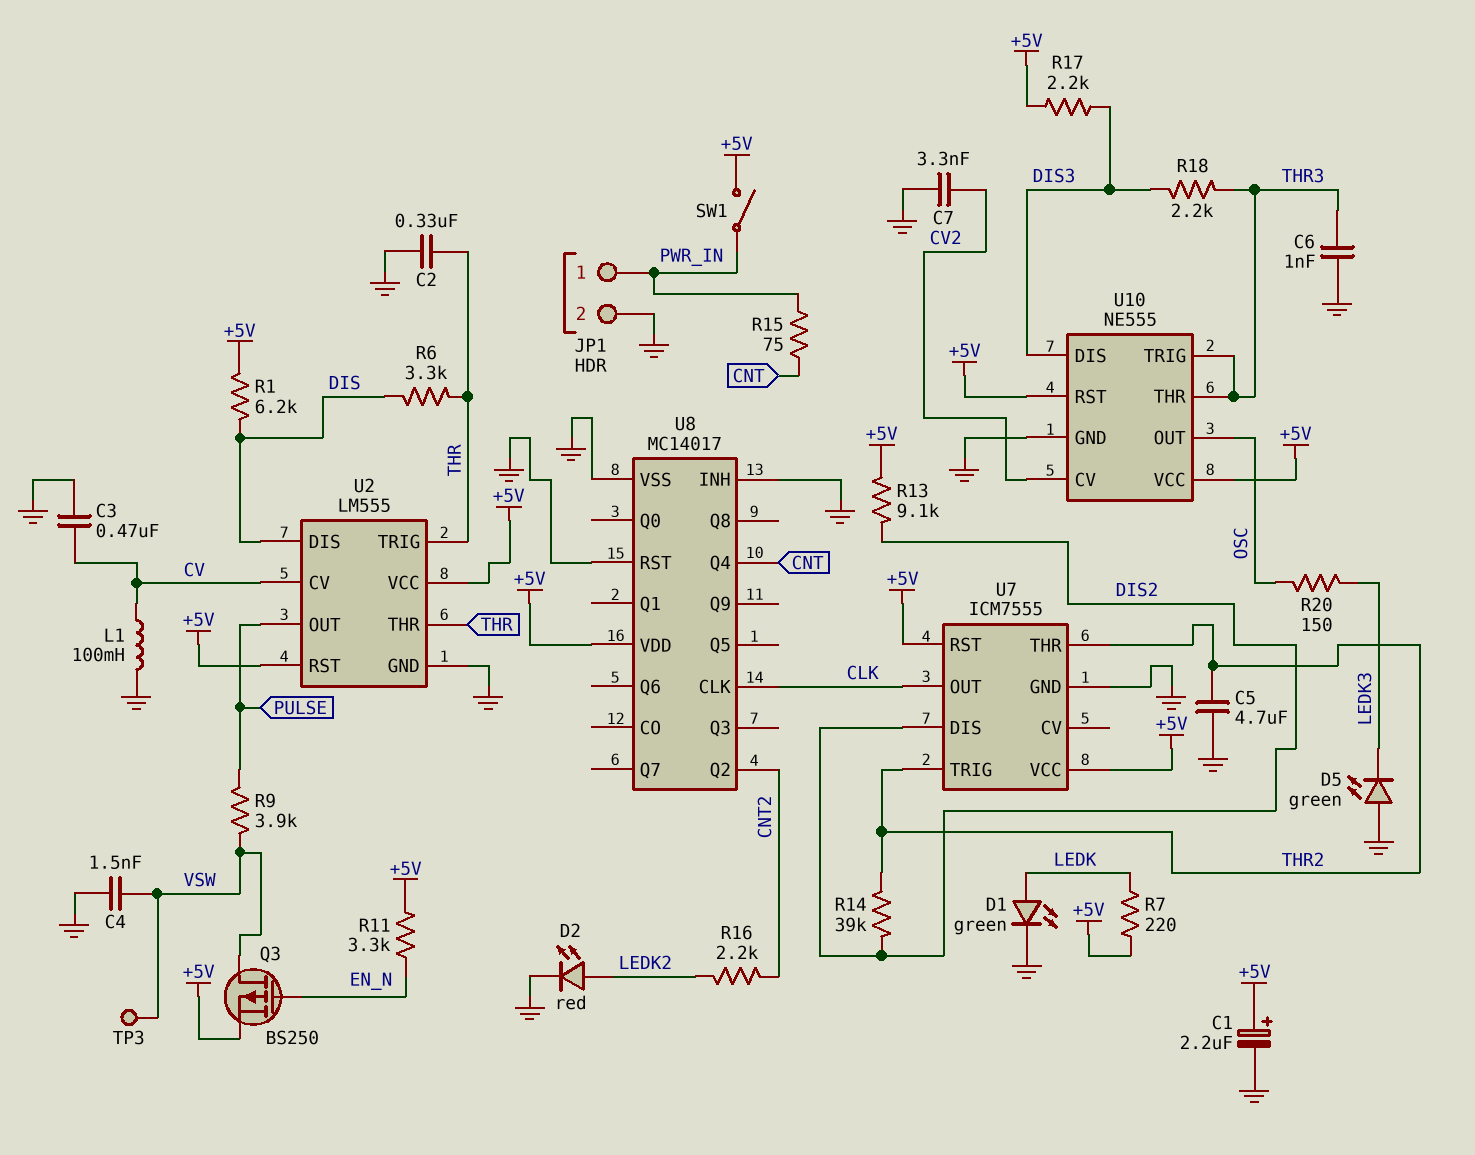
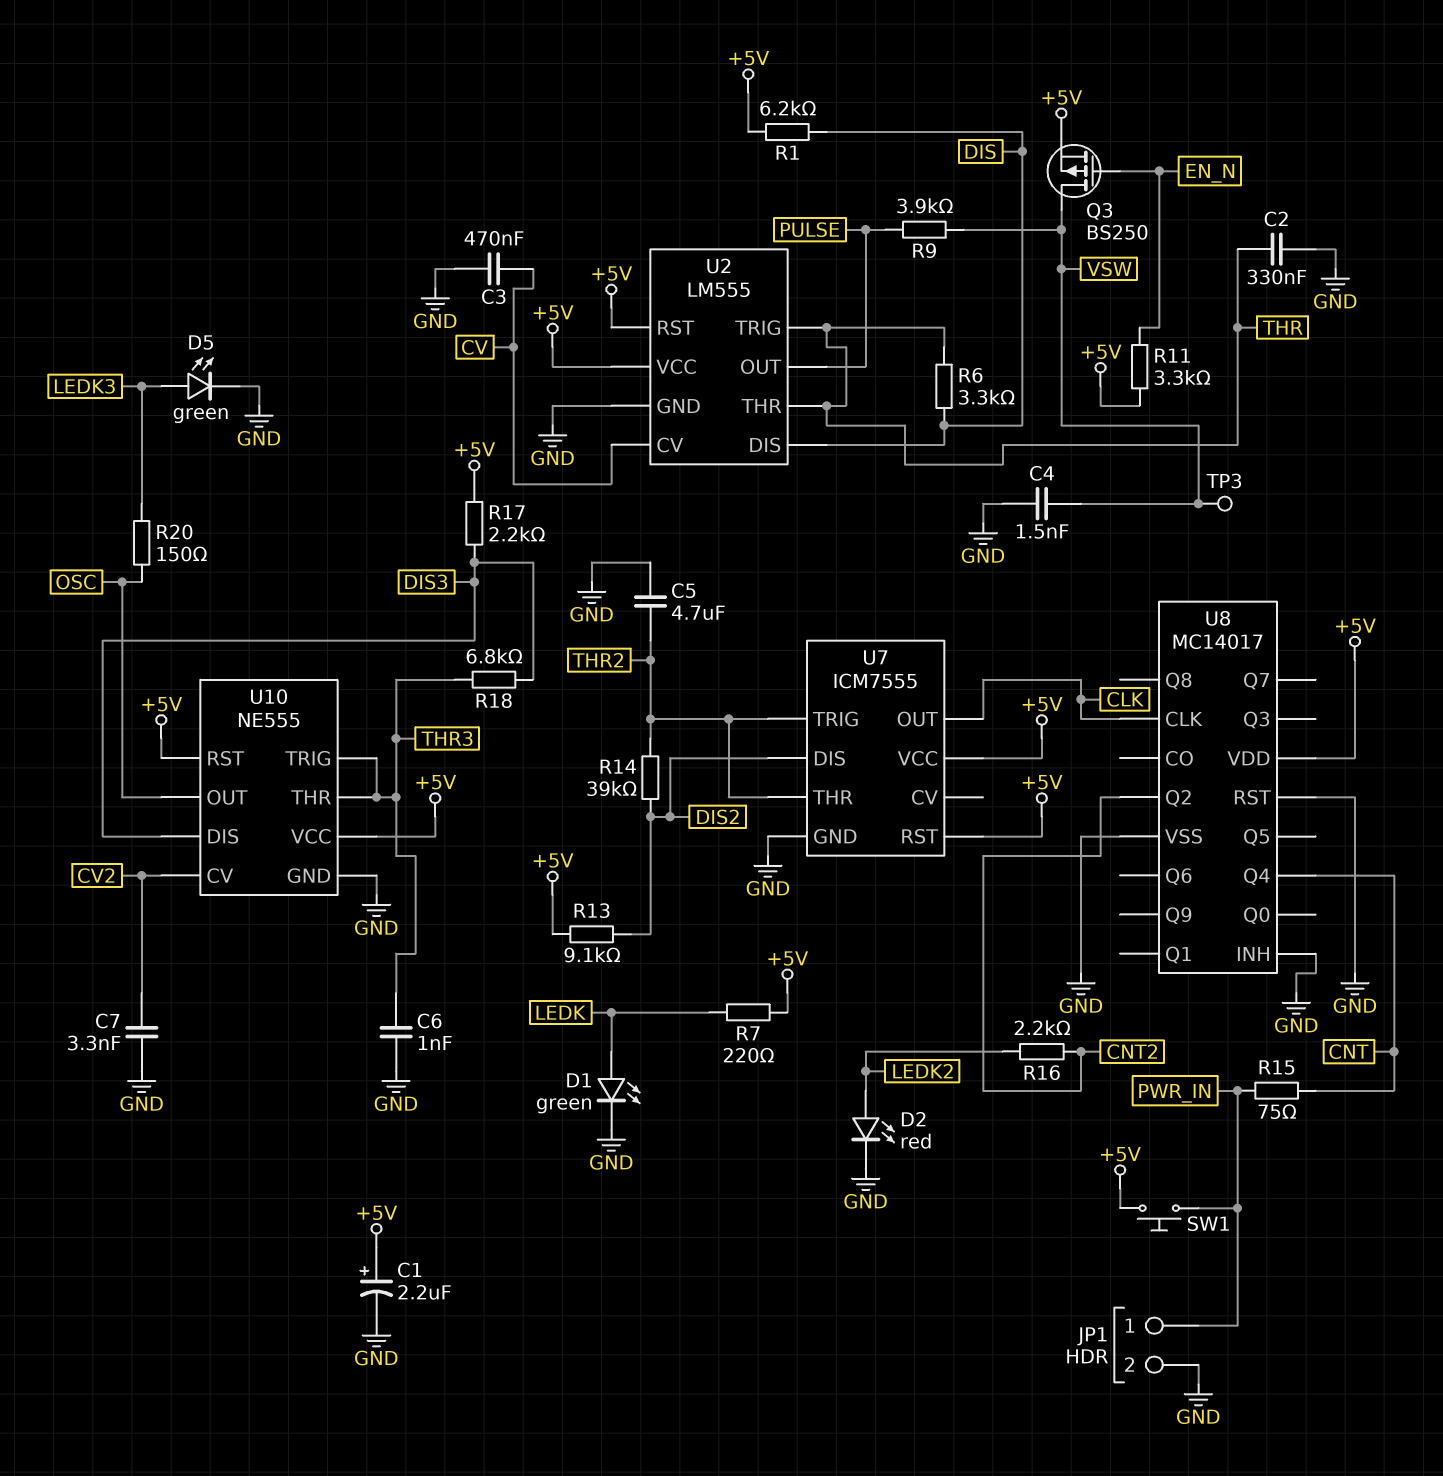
D5: LED green (A GND, K LEDK3) -> LED green (A LEDK3, K GND)
L1: 100mH (CV, GND) -> none
R18: 2.2k (DIS3, THR3) -> 6.8k (DIS3, THR3)
SW1: switch (+5V, PWR_IN) -> button (+5V, PWR_IN)

